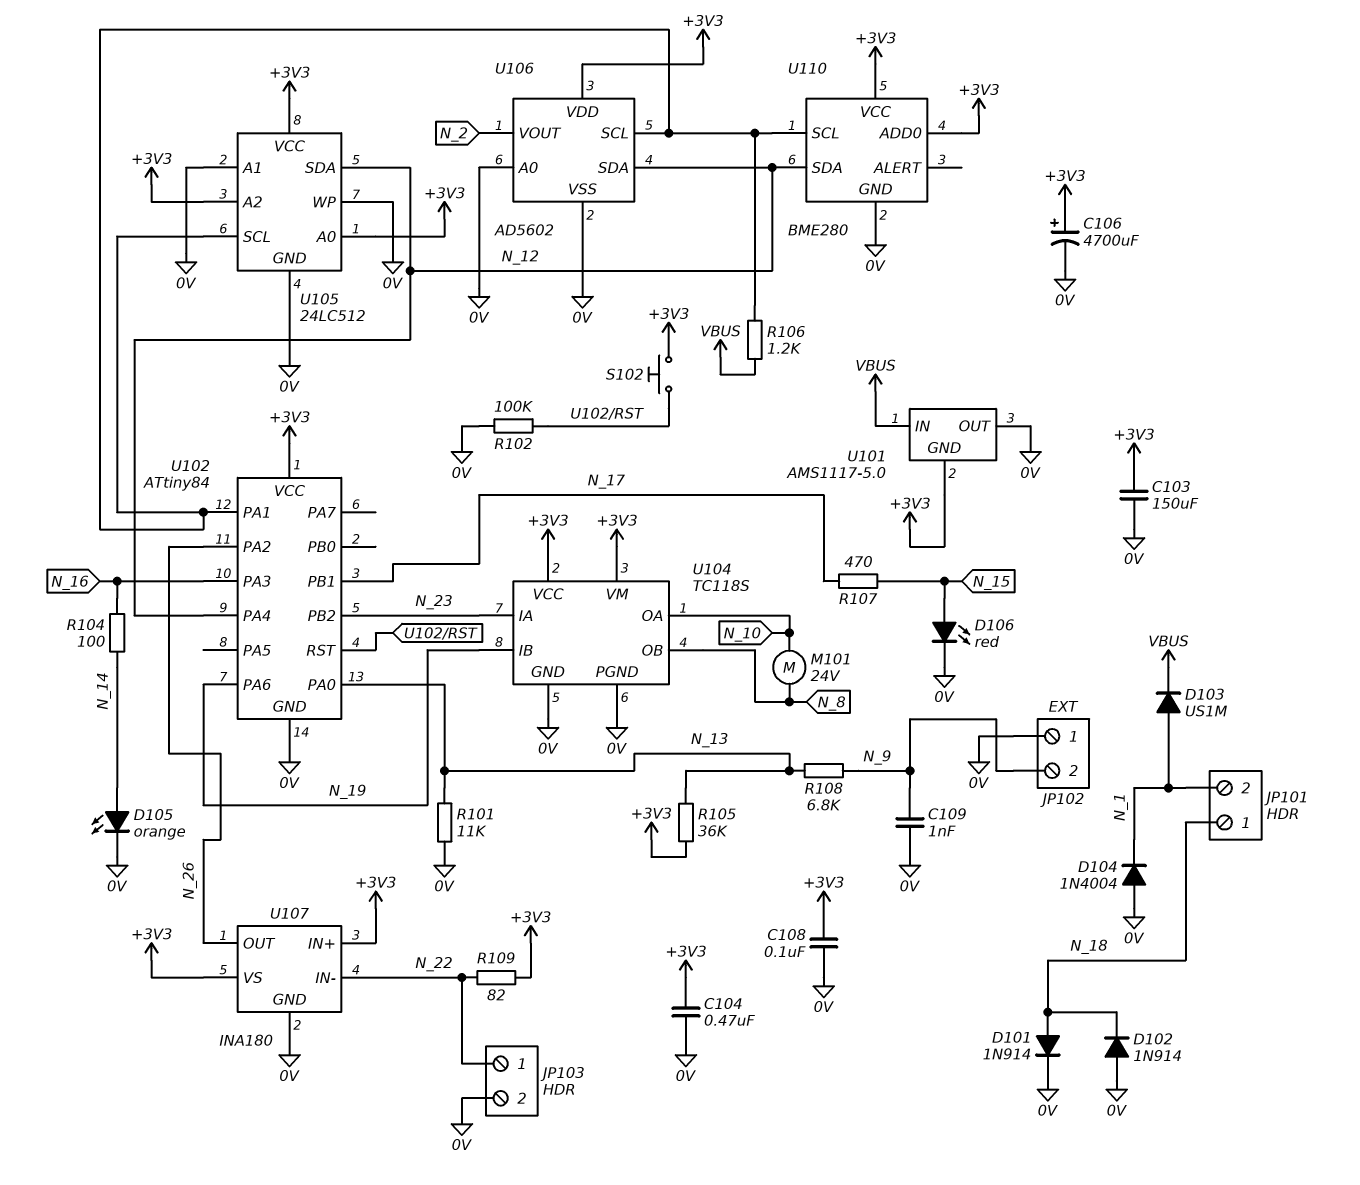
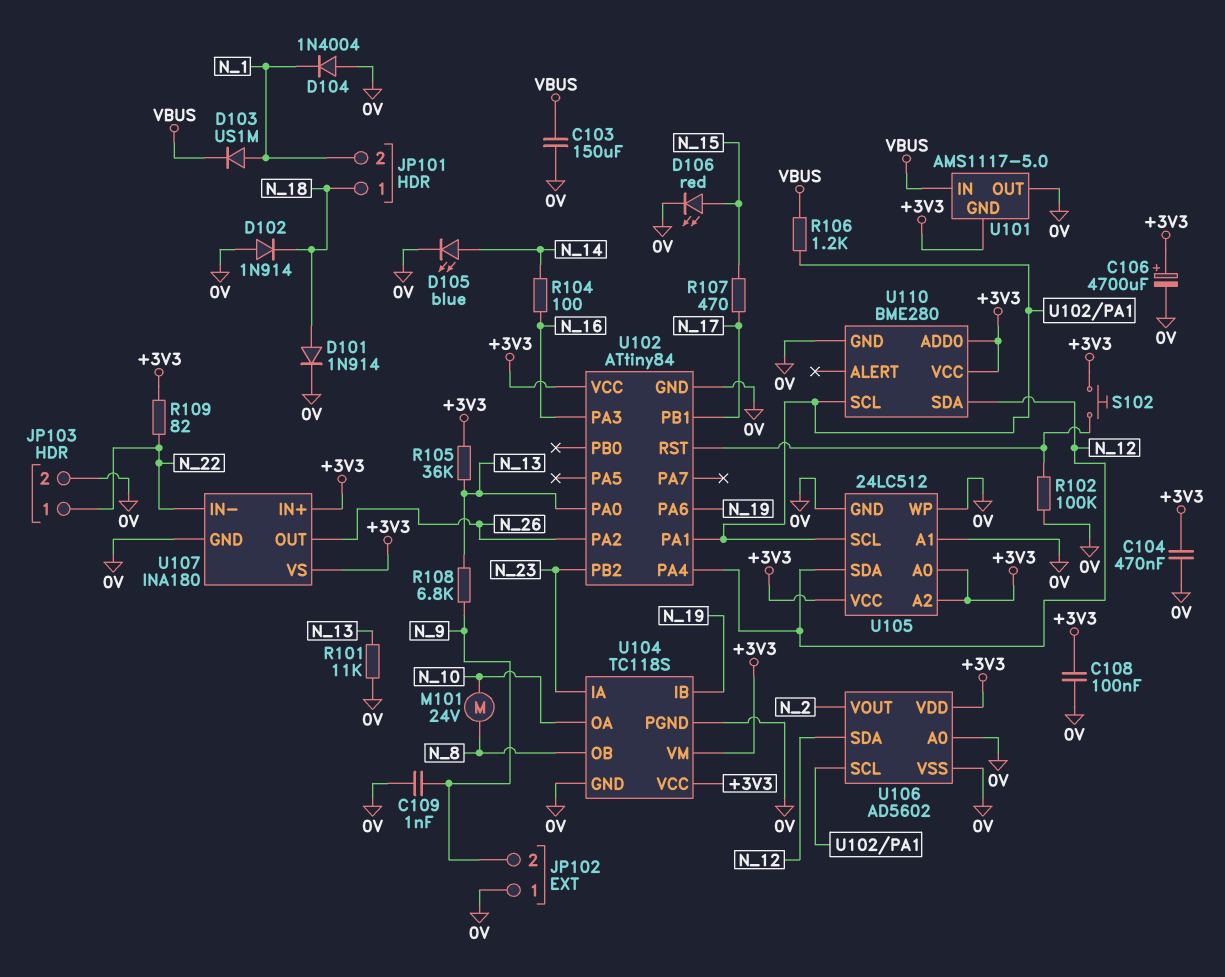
C103: 150uF (+3V3, 0V) -> 150uF (0V, VBUS)
D105: LED orange (A N_14, K 0V) -> LED blue (A N_14, K 0V)

